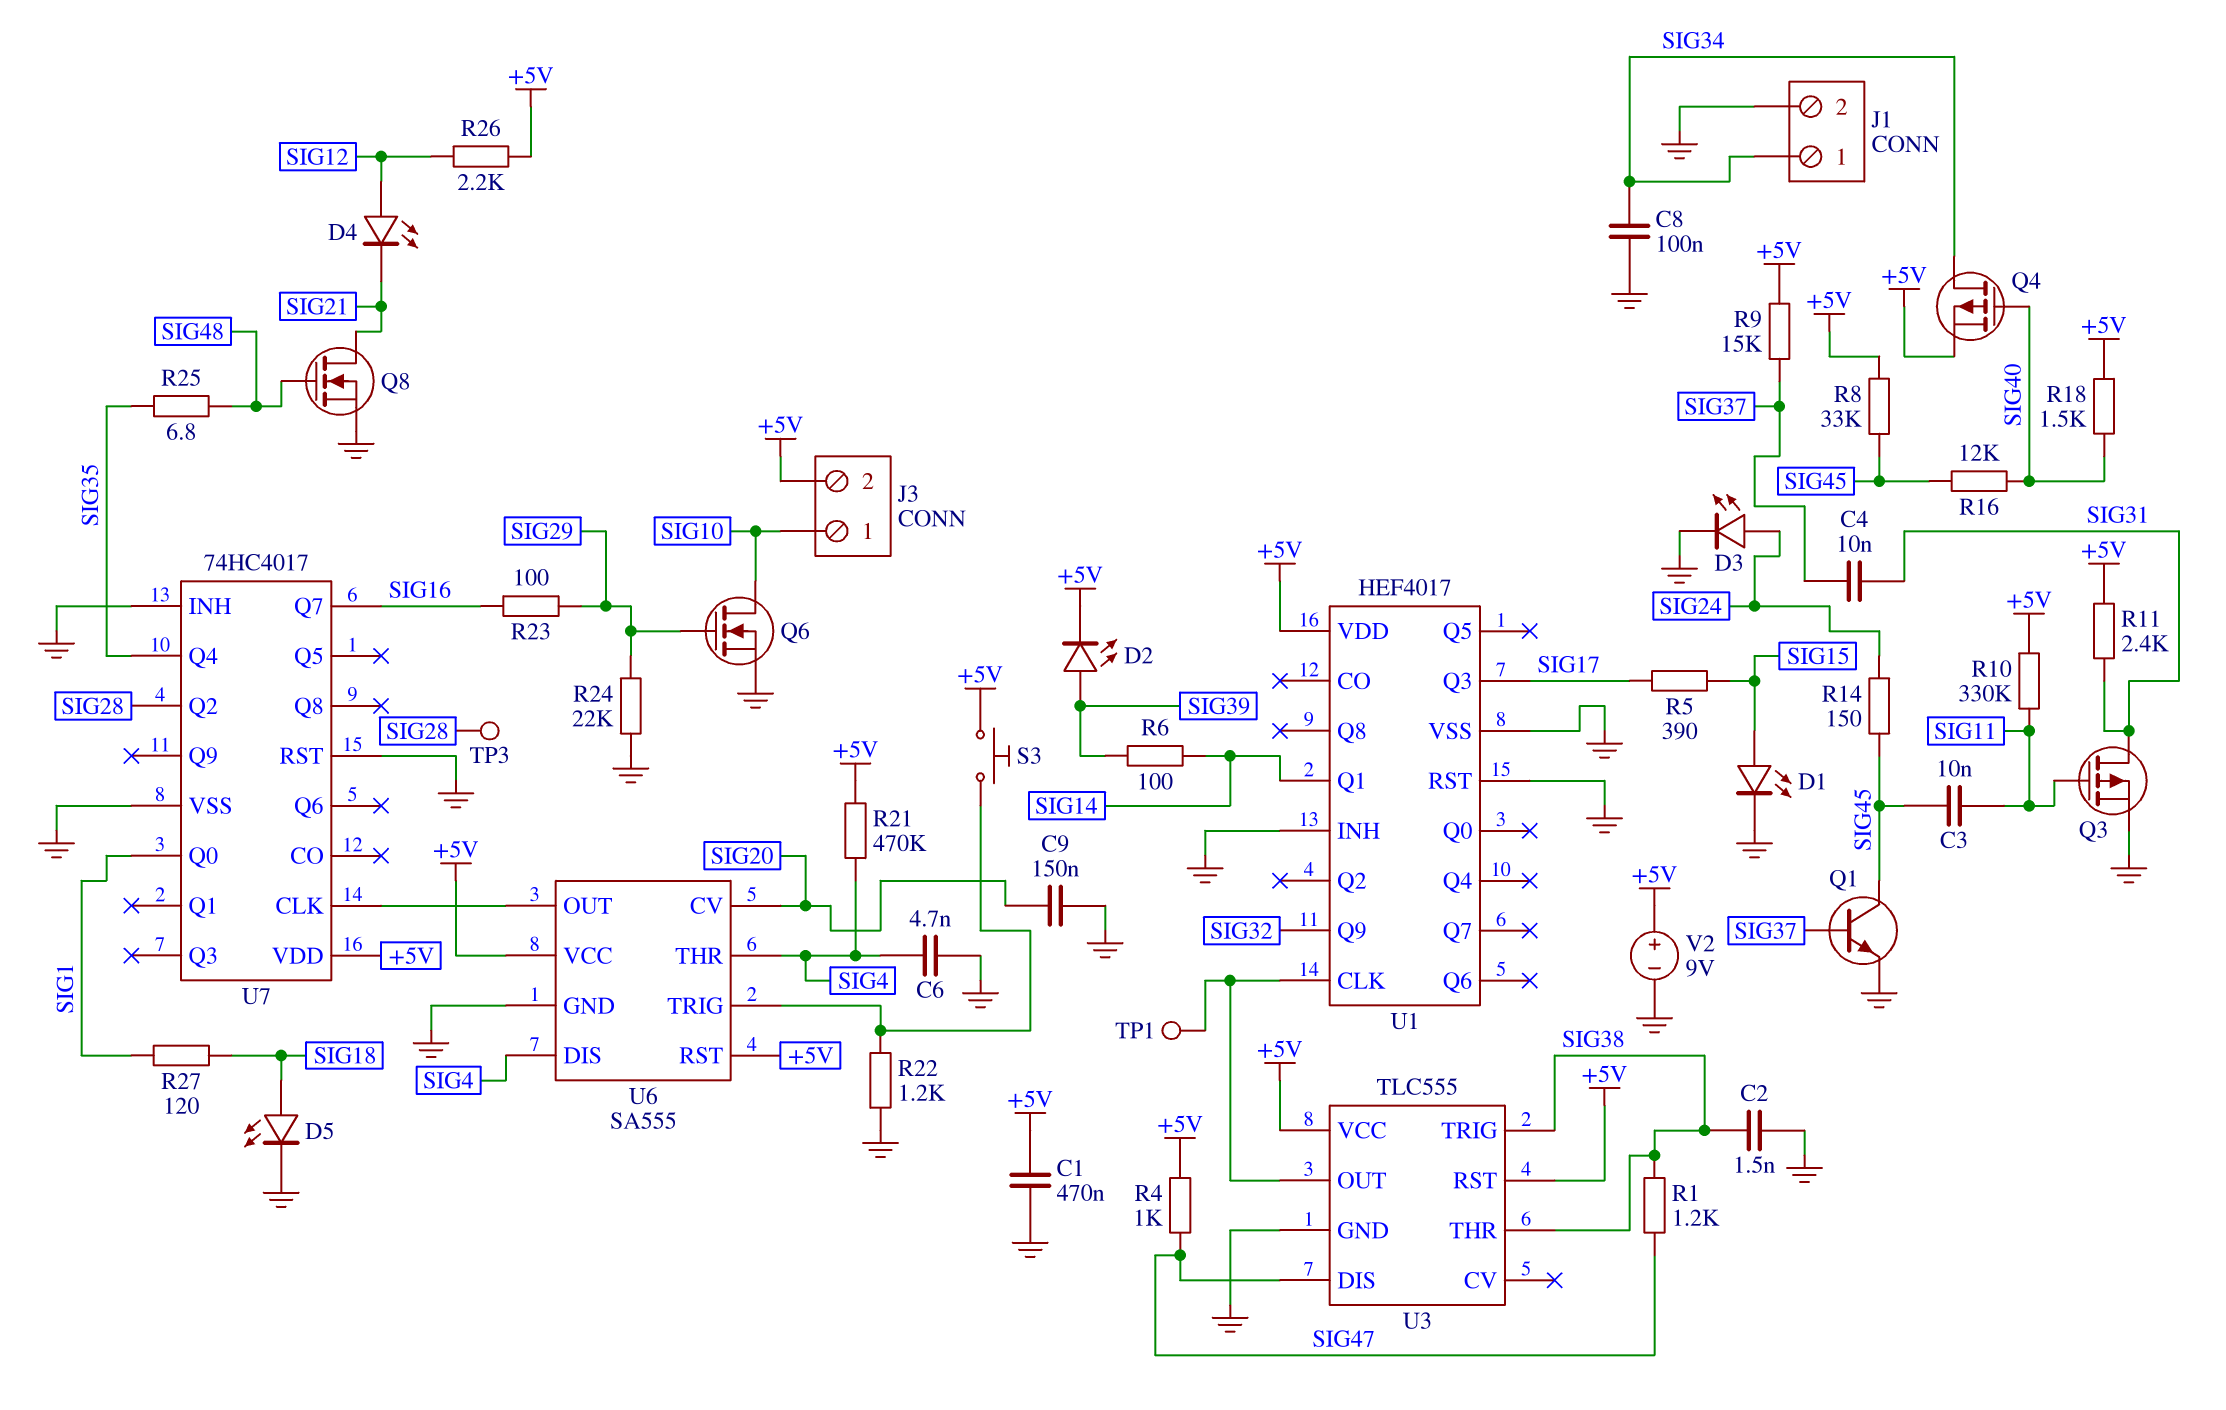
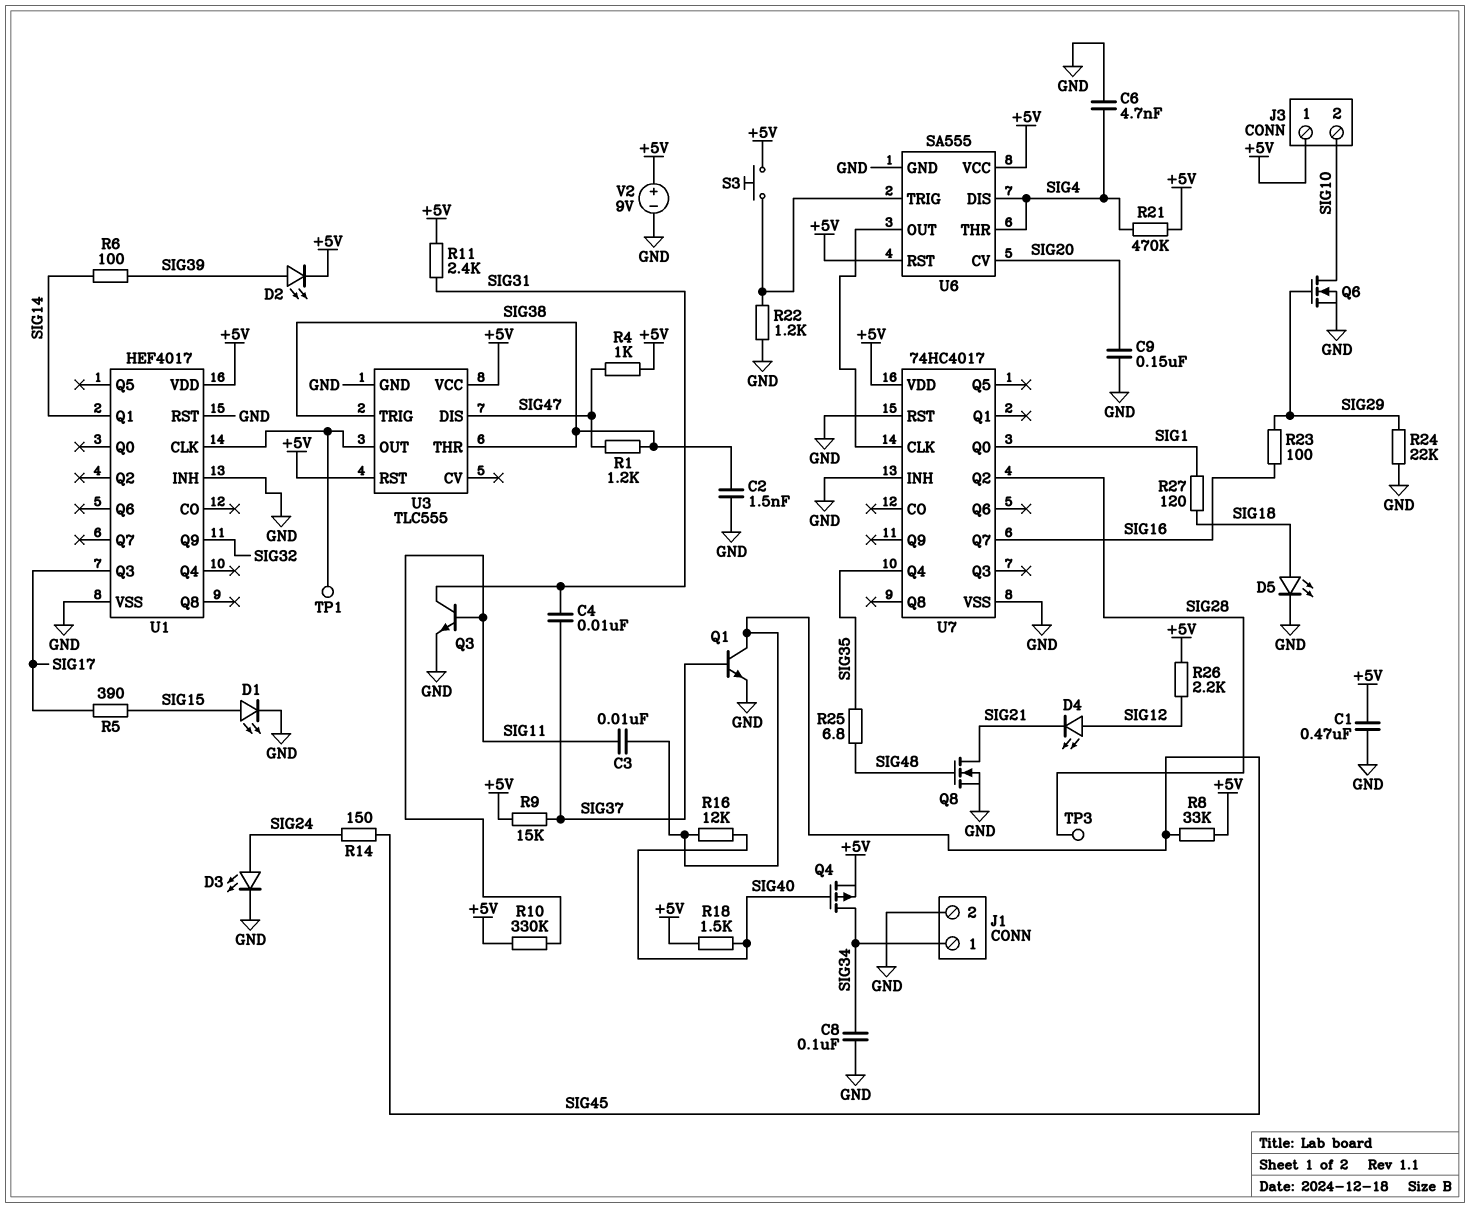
J3 pin 1: SIG10 -> +5V
J3 pin 2: +5V -> SIG10
Q3: PMOS (G SIG11, D SIG31, S GND) -> NPN (B SIG11, C SIG31, E GND)

